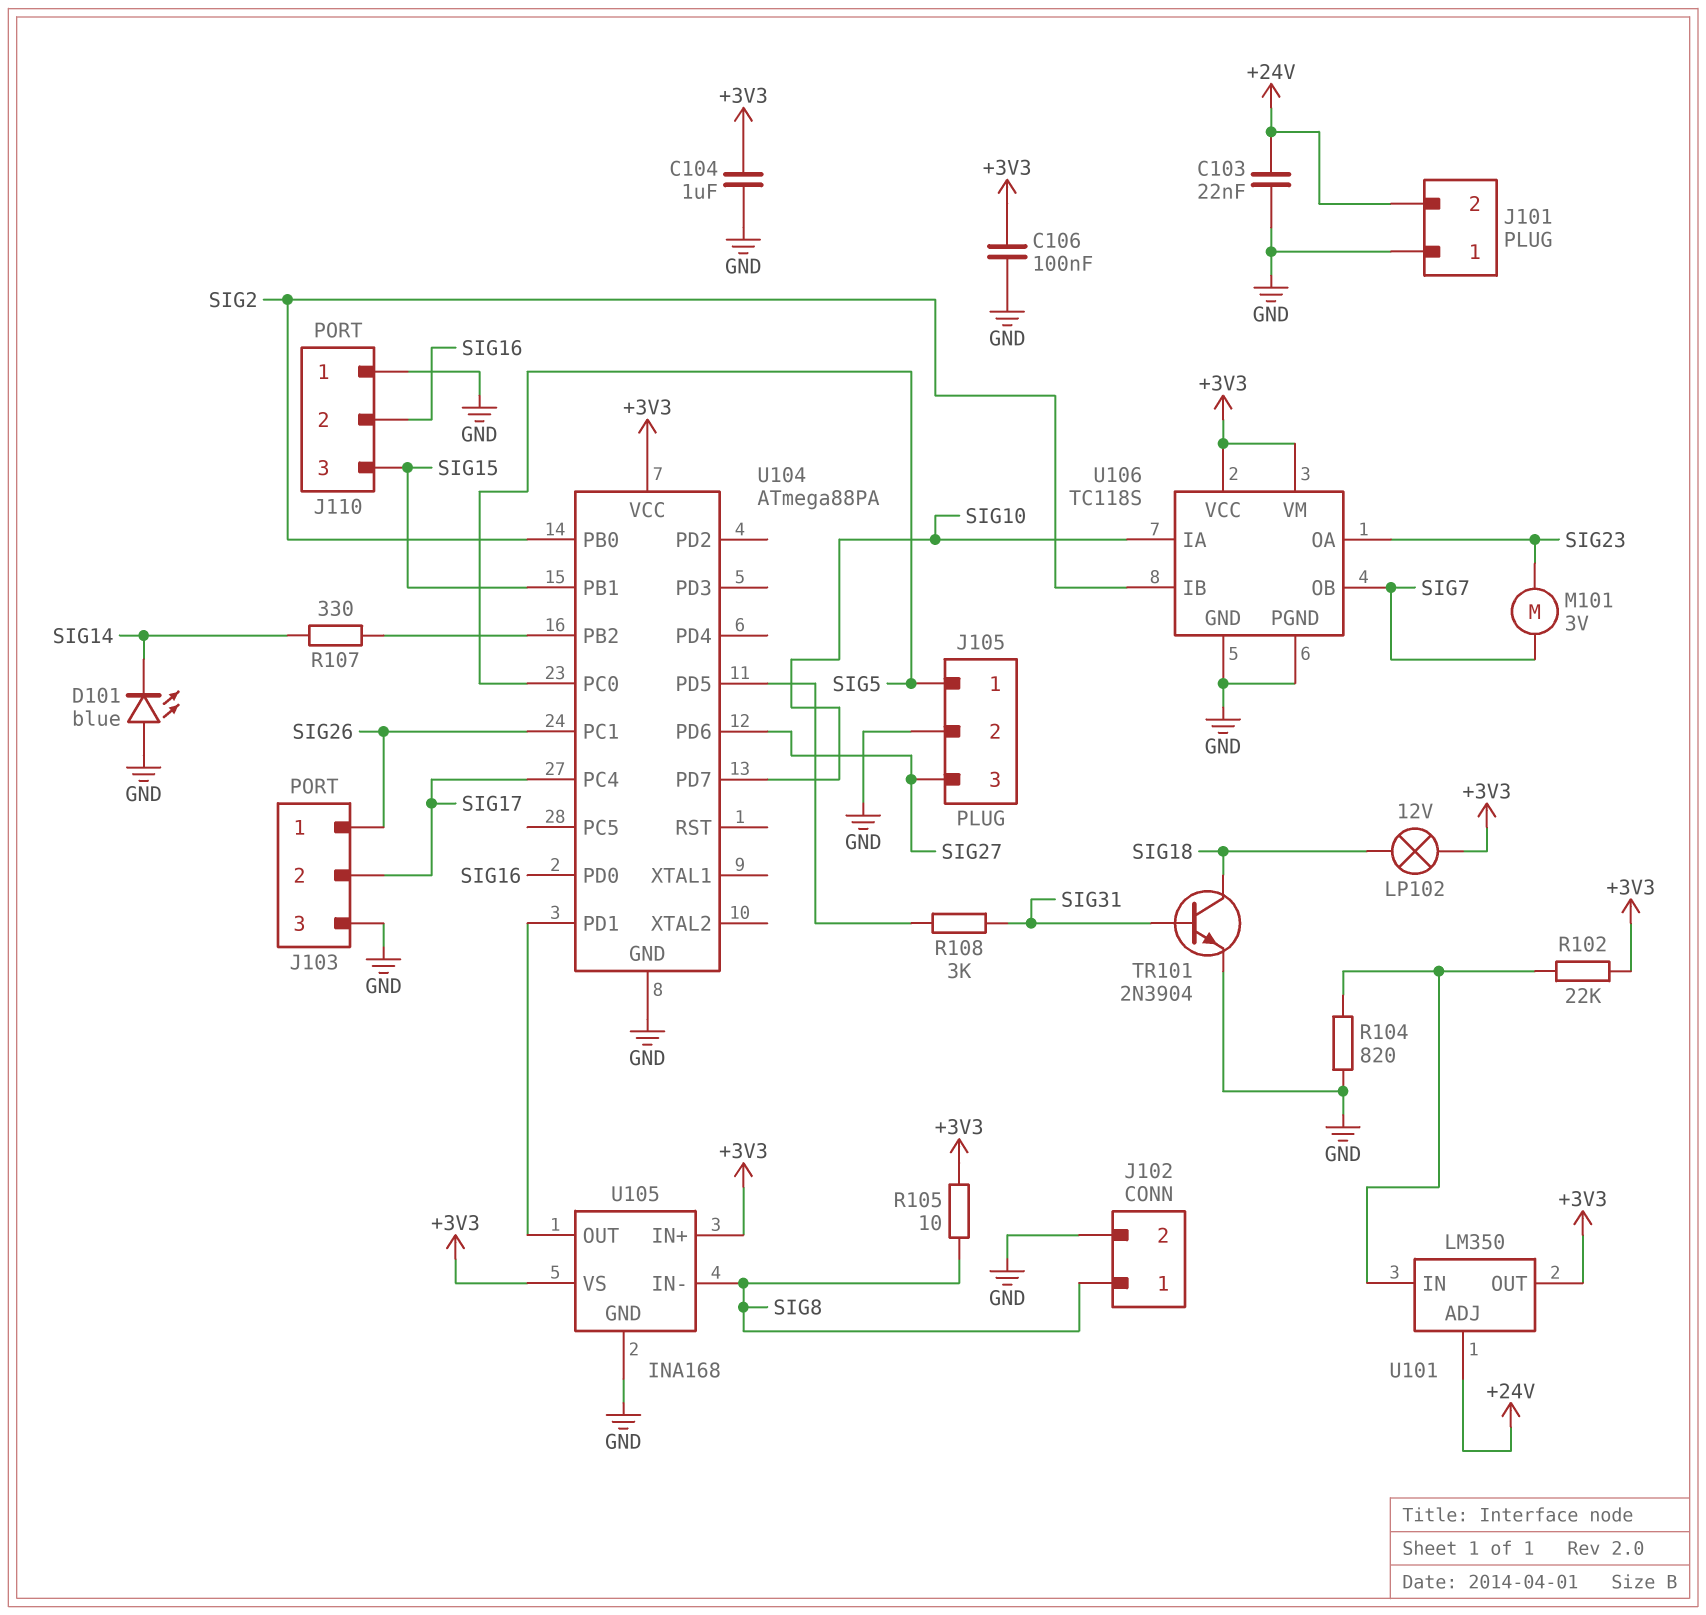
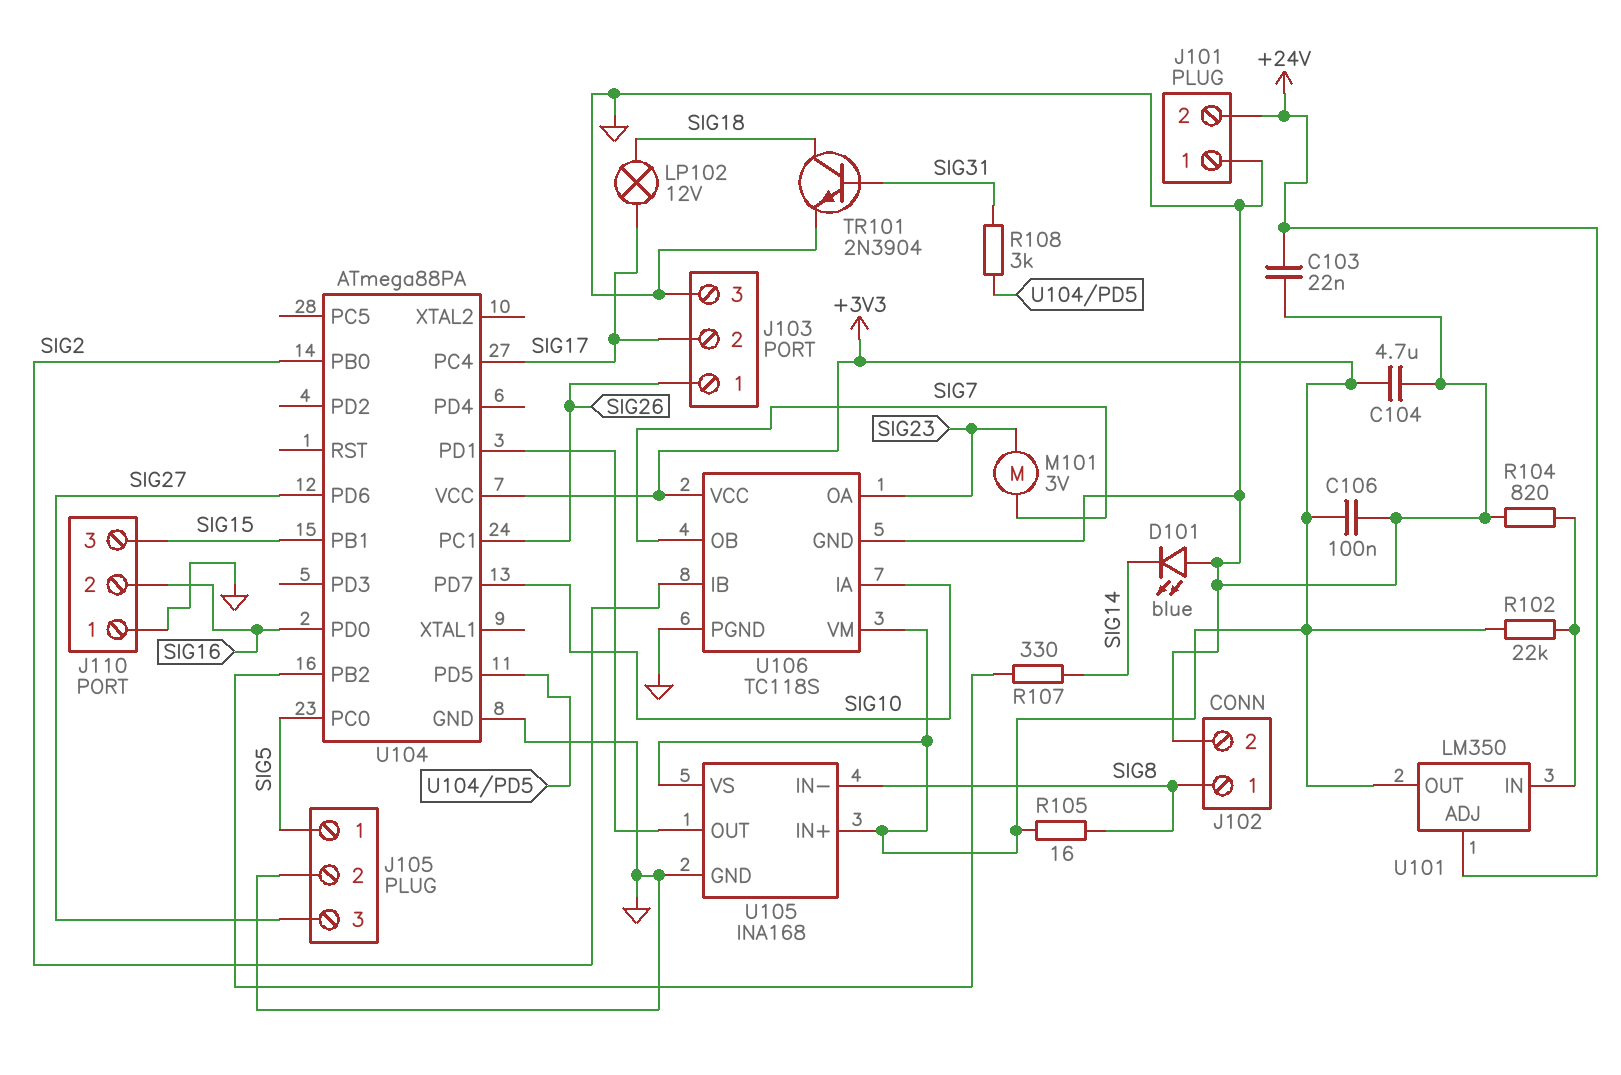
C104: 1uF (+3V3, GND) -> 4.7uF (+3V3, GND)
LP102: lamp 12V (+3V3, SIG18) -> lamp 12V (SIG17, SIG18)
R105: 10 (+3V3, SIG8) -> 16 (+3V3, SIG8)

